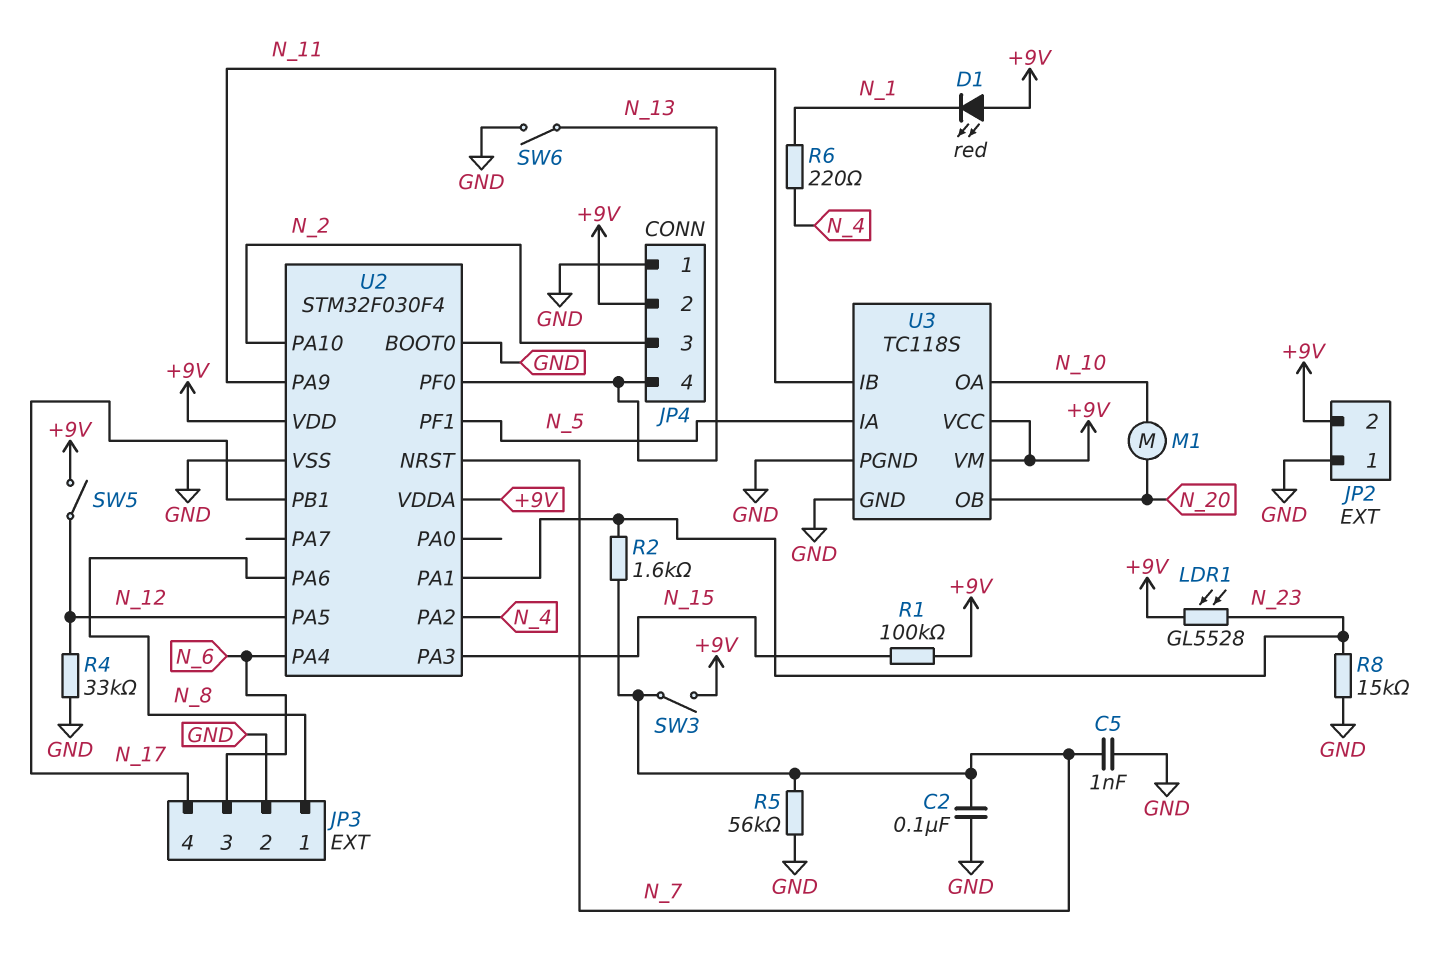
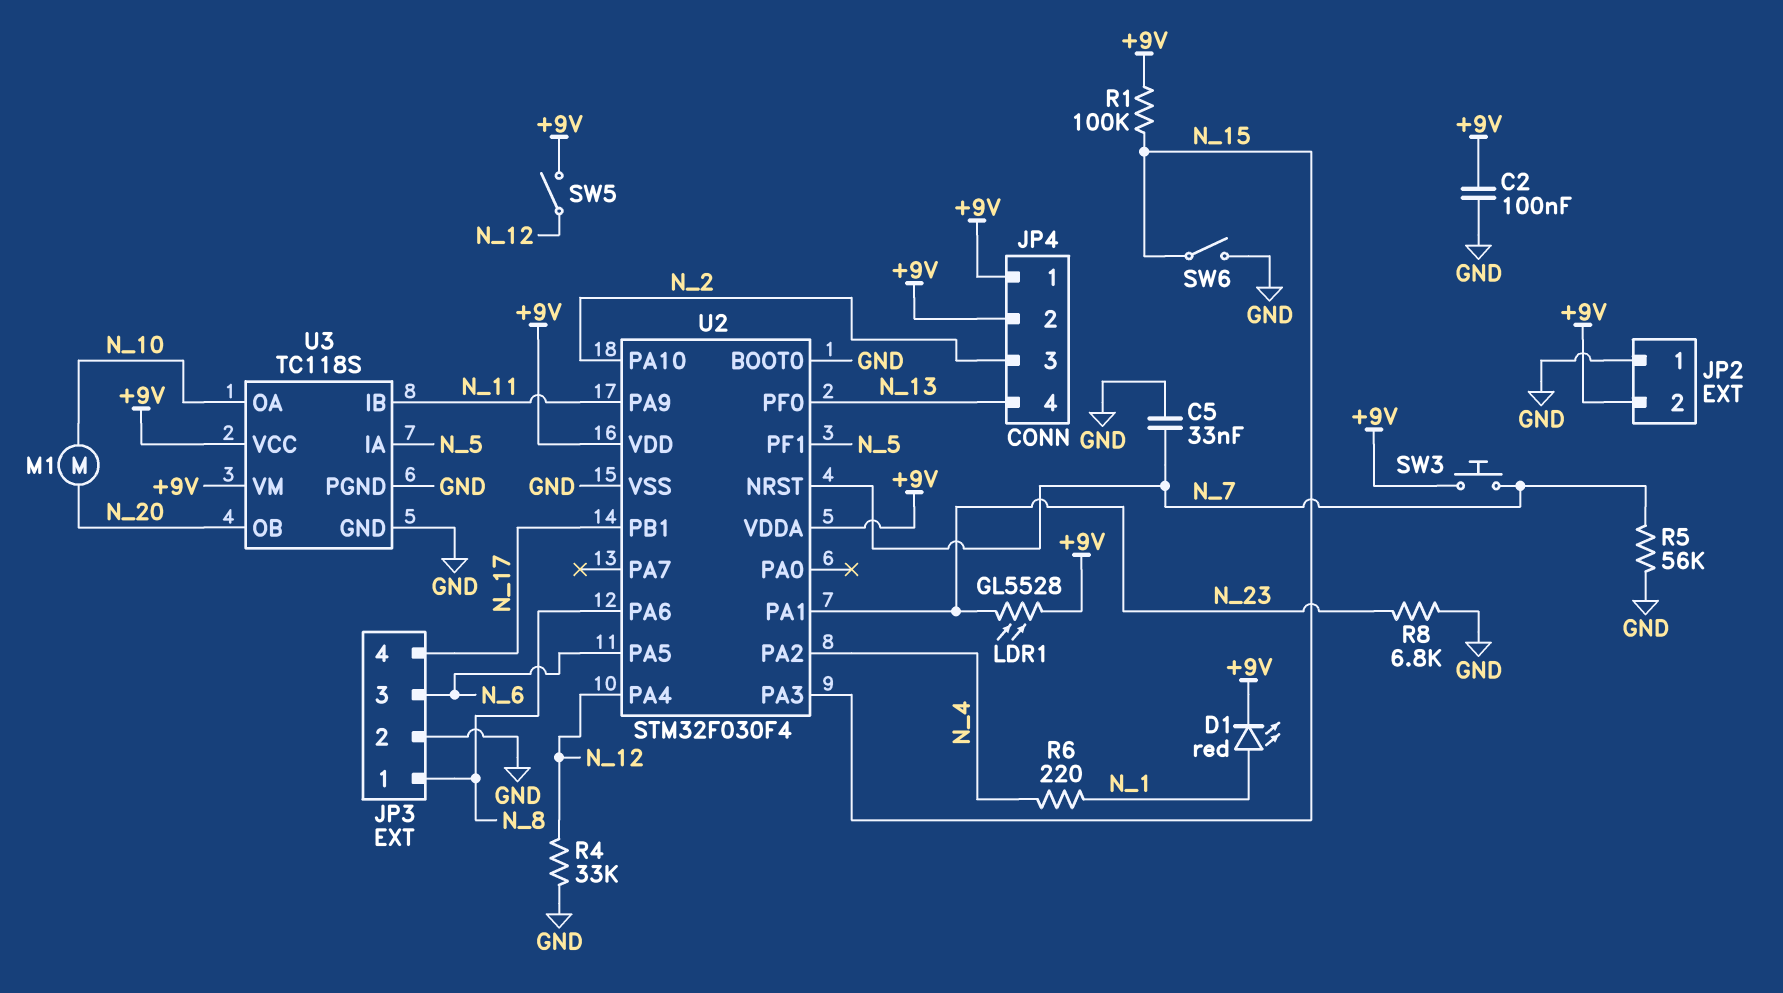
C2: 100nF (GND, N_7) -> 100nF (+9V, GND)
C5: 1nF (GND, N_7) -> 33nF (GND, N_7)
D1: LED red (A +9V, K N_1) -> LED red (A N_1, K +9V)
JP4 pin 1: GND -> +9V
R2: 1.6k (N_7, N_23) -> none
R8: 15k (GND, N_23) -> 6.8k (GND, N_23)
SW3: switch (+9V, N_7) -> button (+9V, N_7)
SW6: switch (GND, N_13) -> switch (GND, N_15)
U2 pin PA4: N_6 -> N_12
U2 pin PA5: N_12 -> N_6

